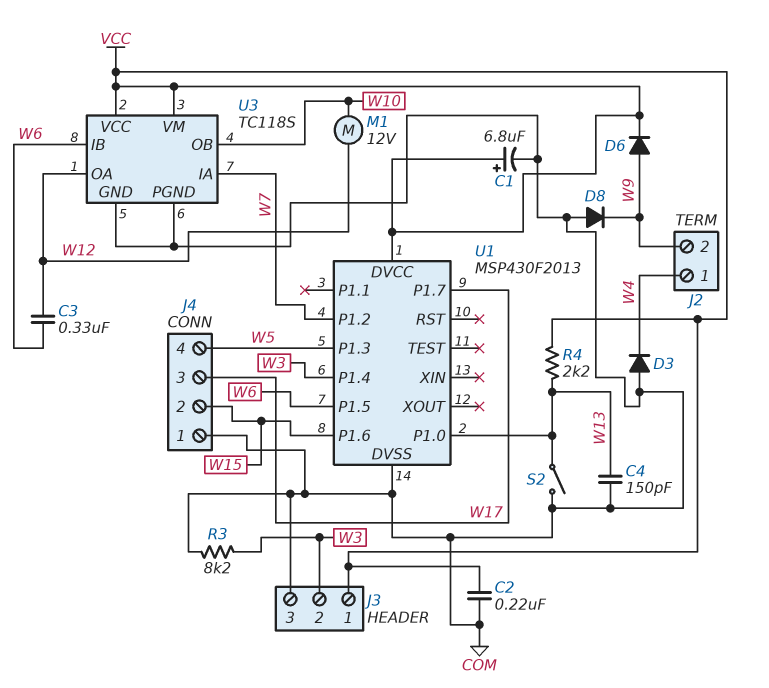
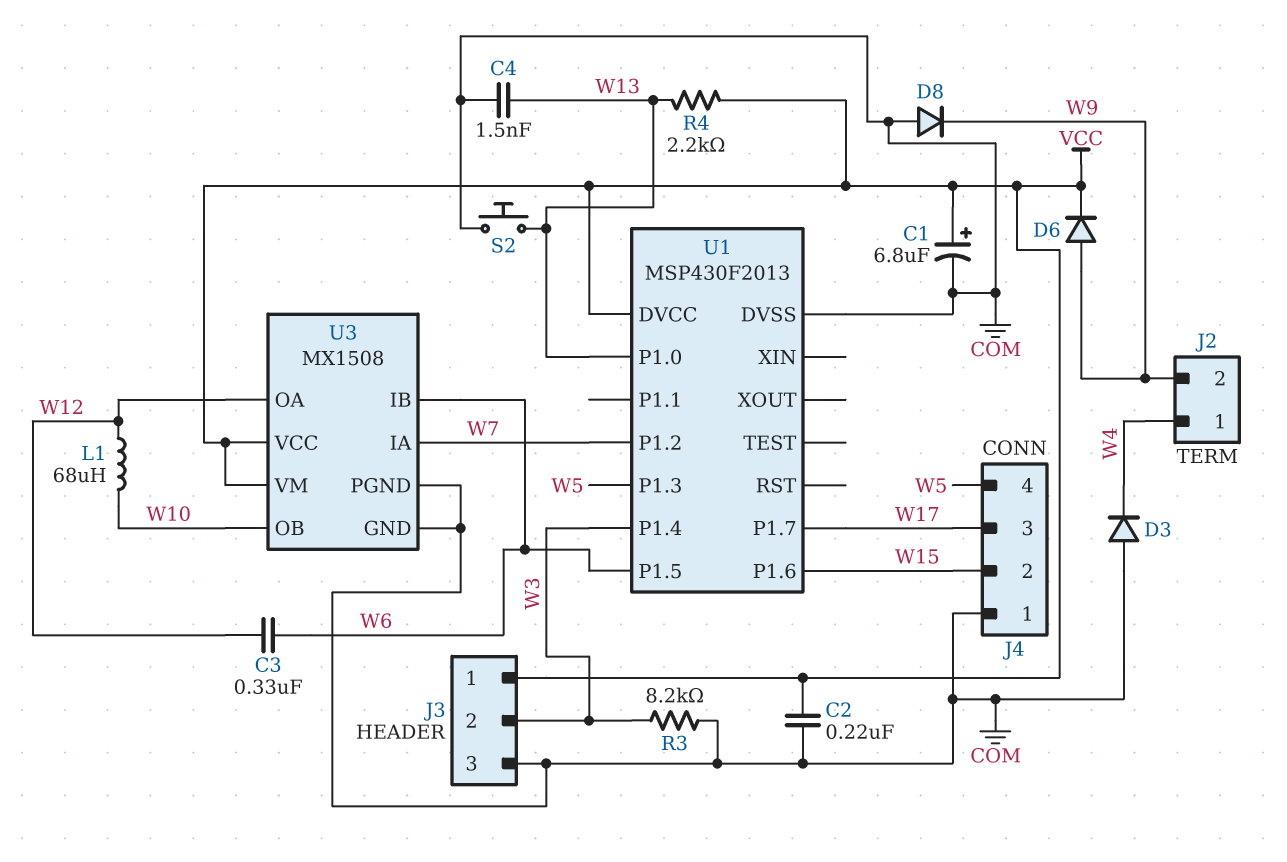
C4: 150pF (COM, W13) -> 1.5nF (COM, W13)
L1: none -> 68uH (W10, W12)
M1: motor 12V (W10, W12) -> none
S2: switch (COM, W13) -> button (COM, W13)
U3: TC118S -> MX1508

